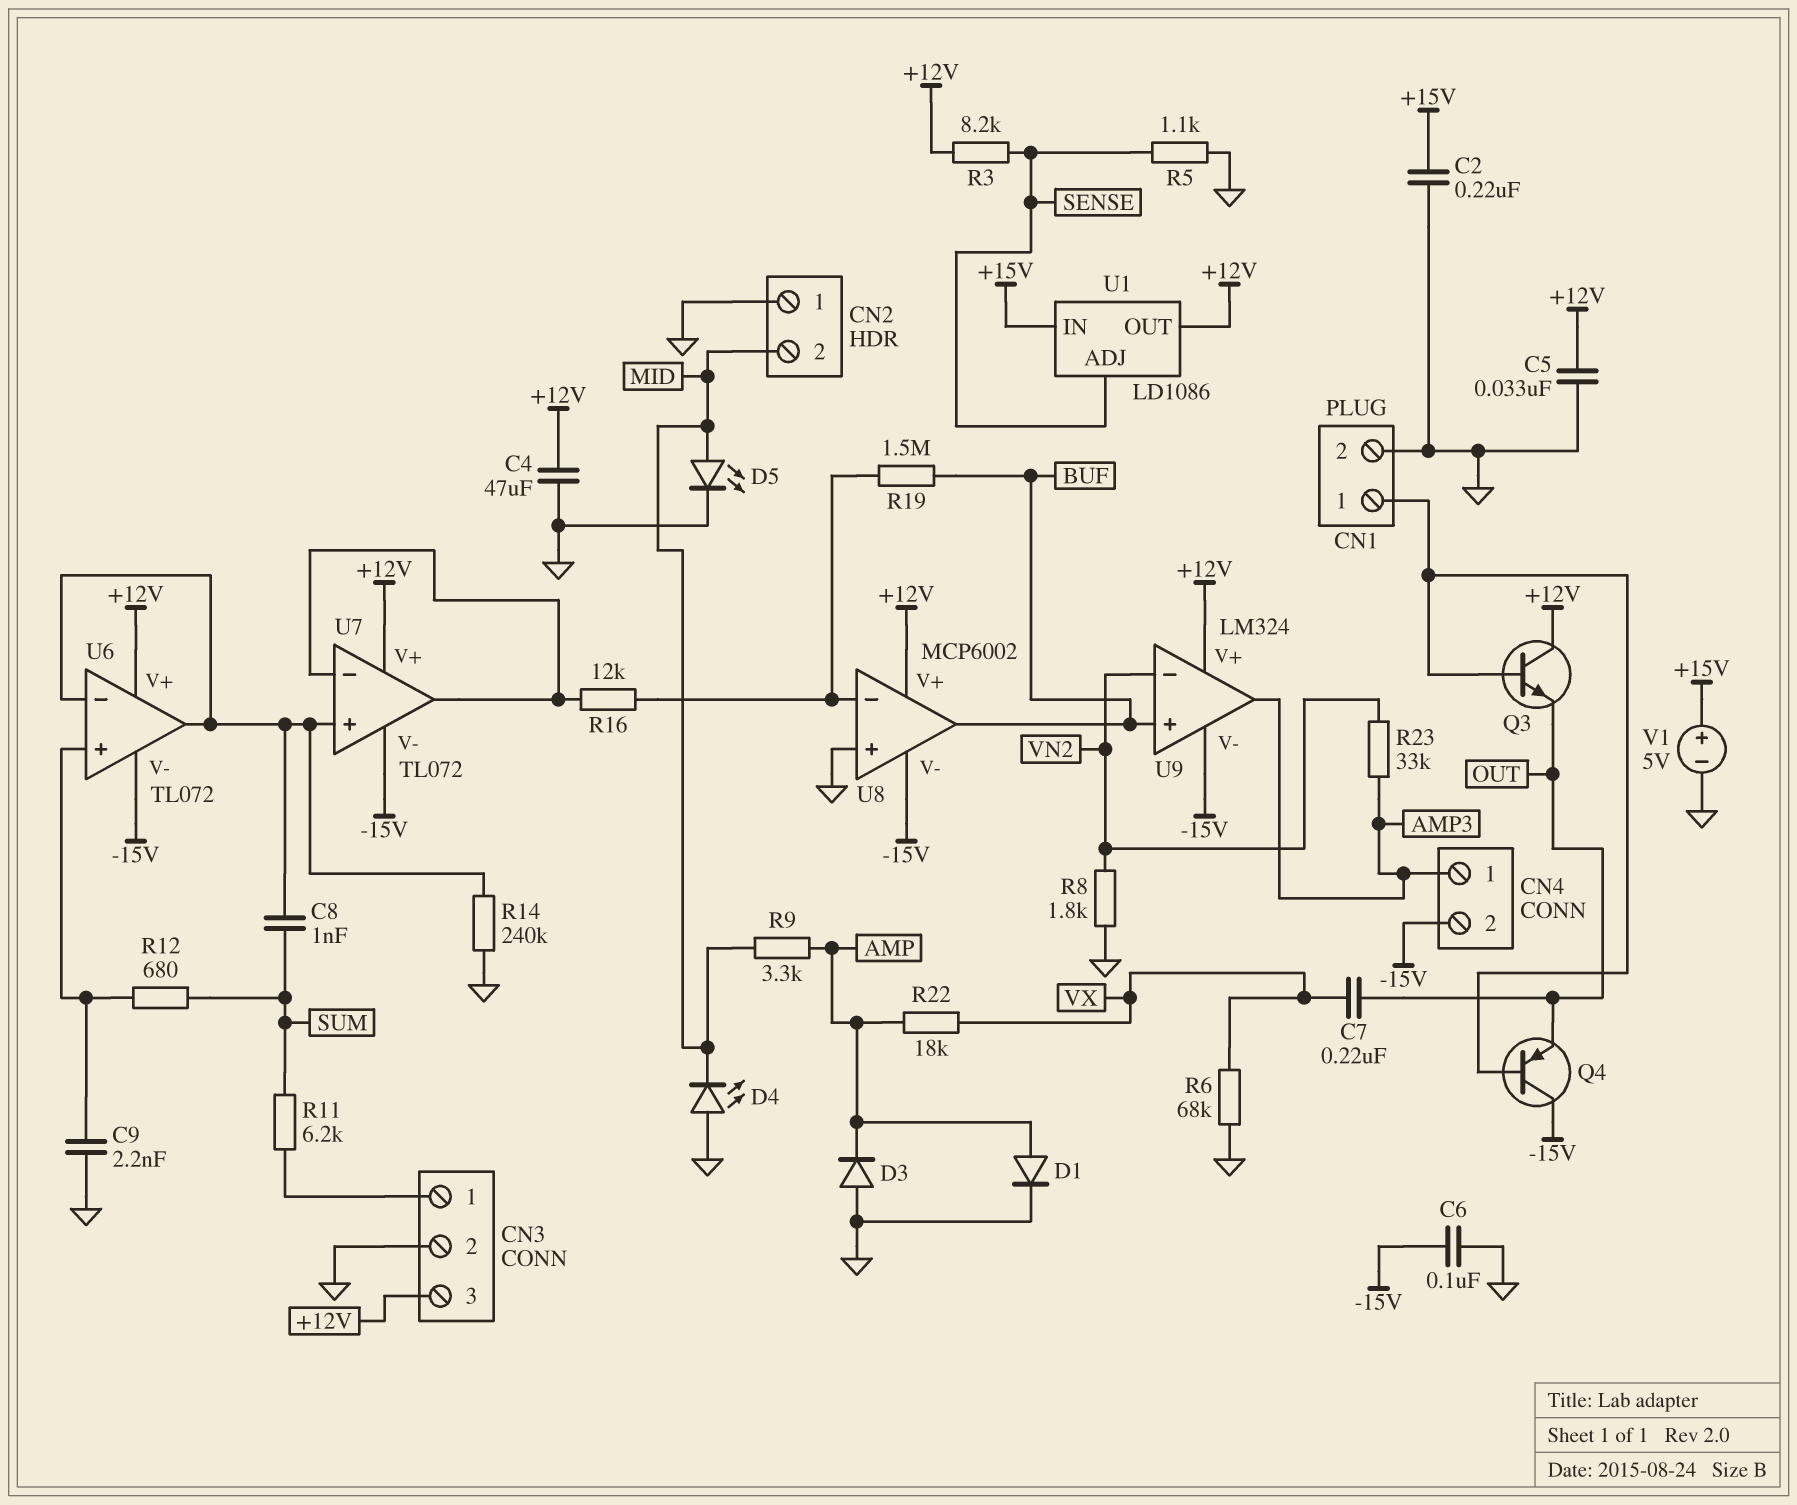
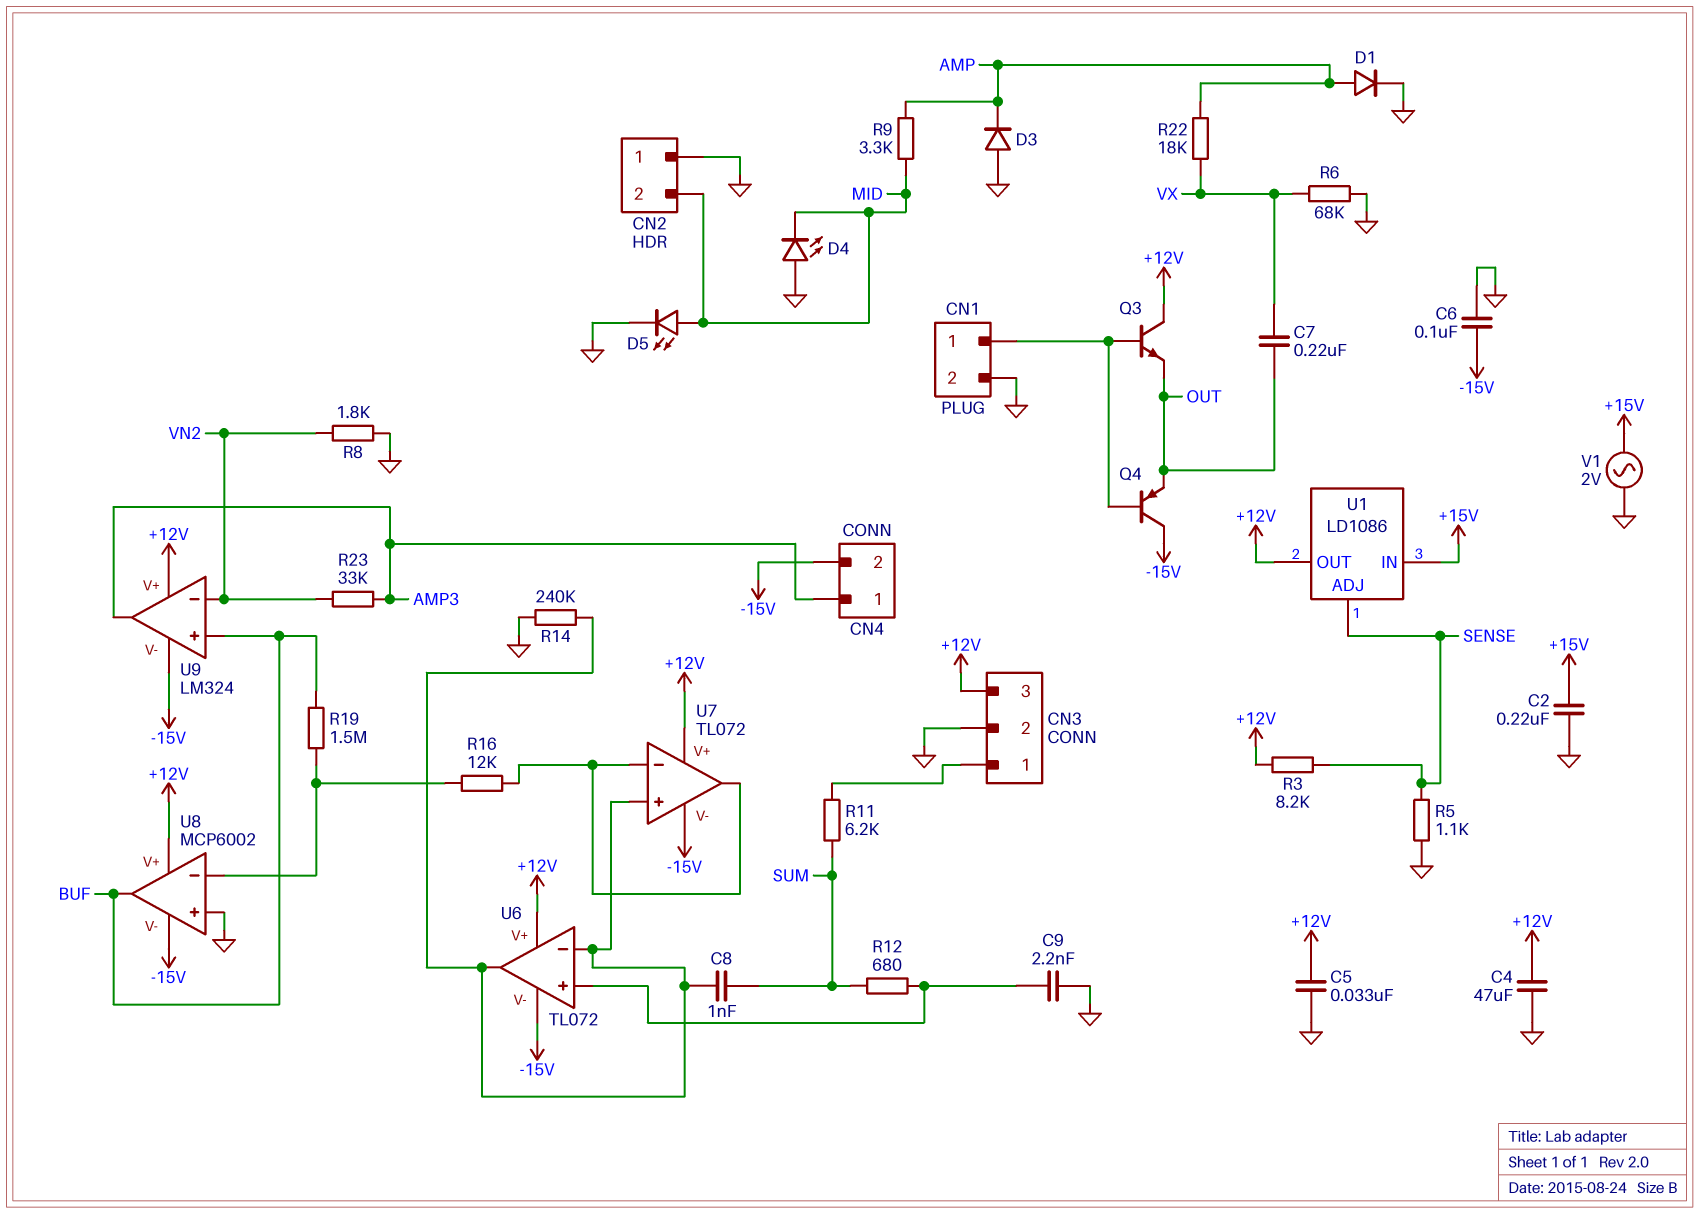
V1: 5V (plus +15V, minus GND) -> AC 2V (+15V, GND)

